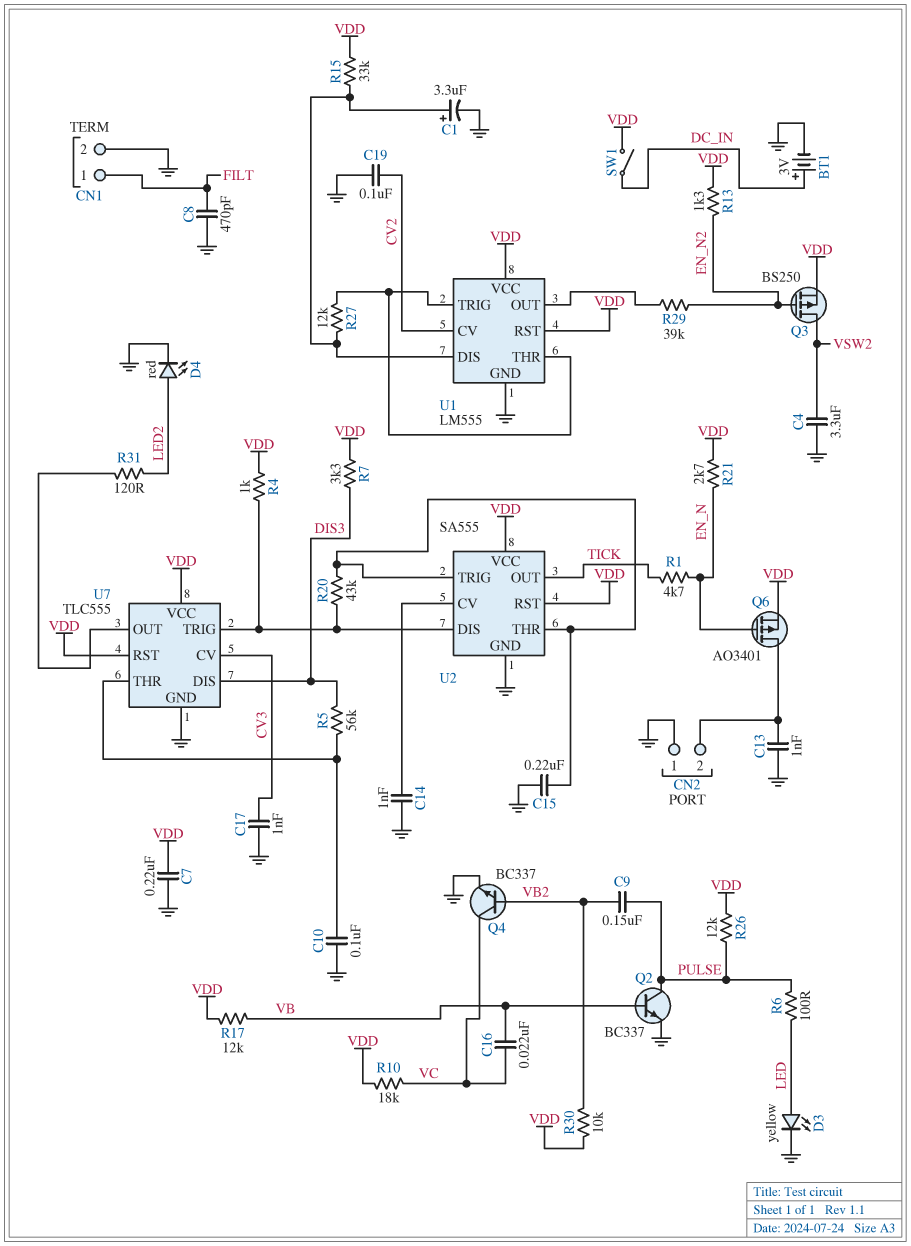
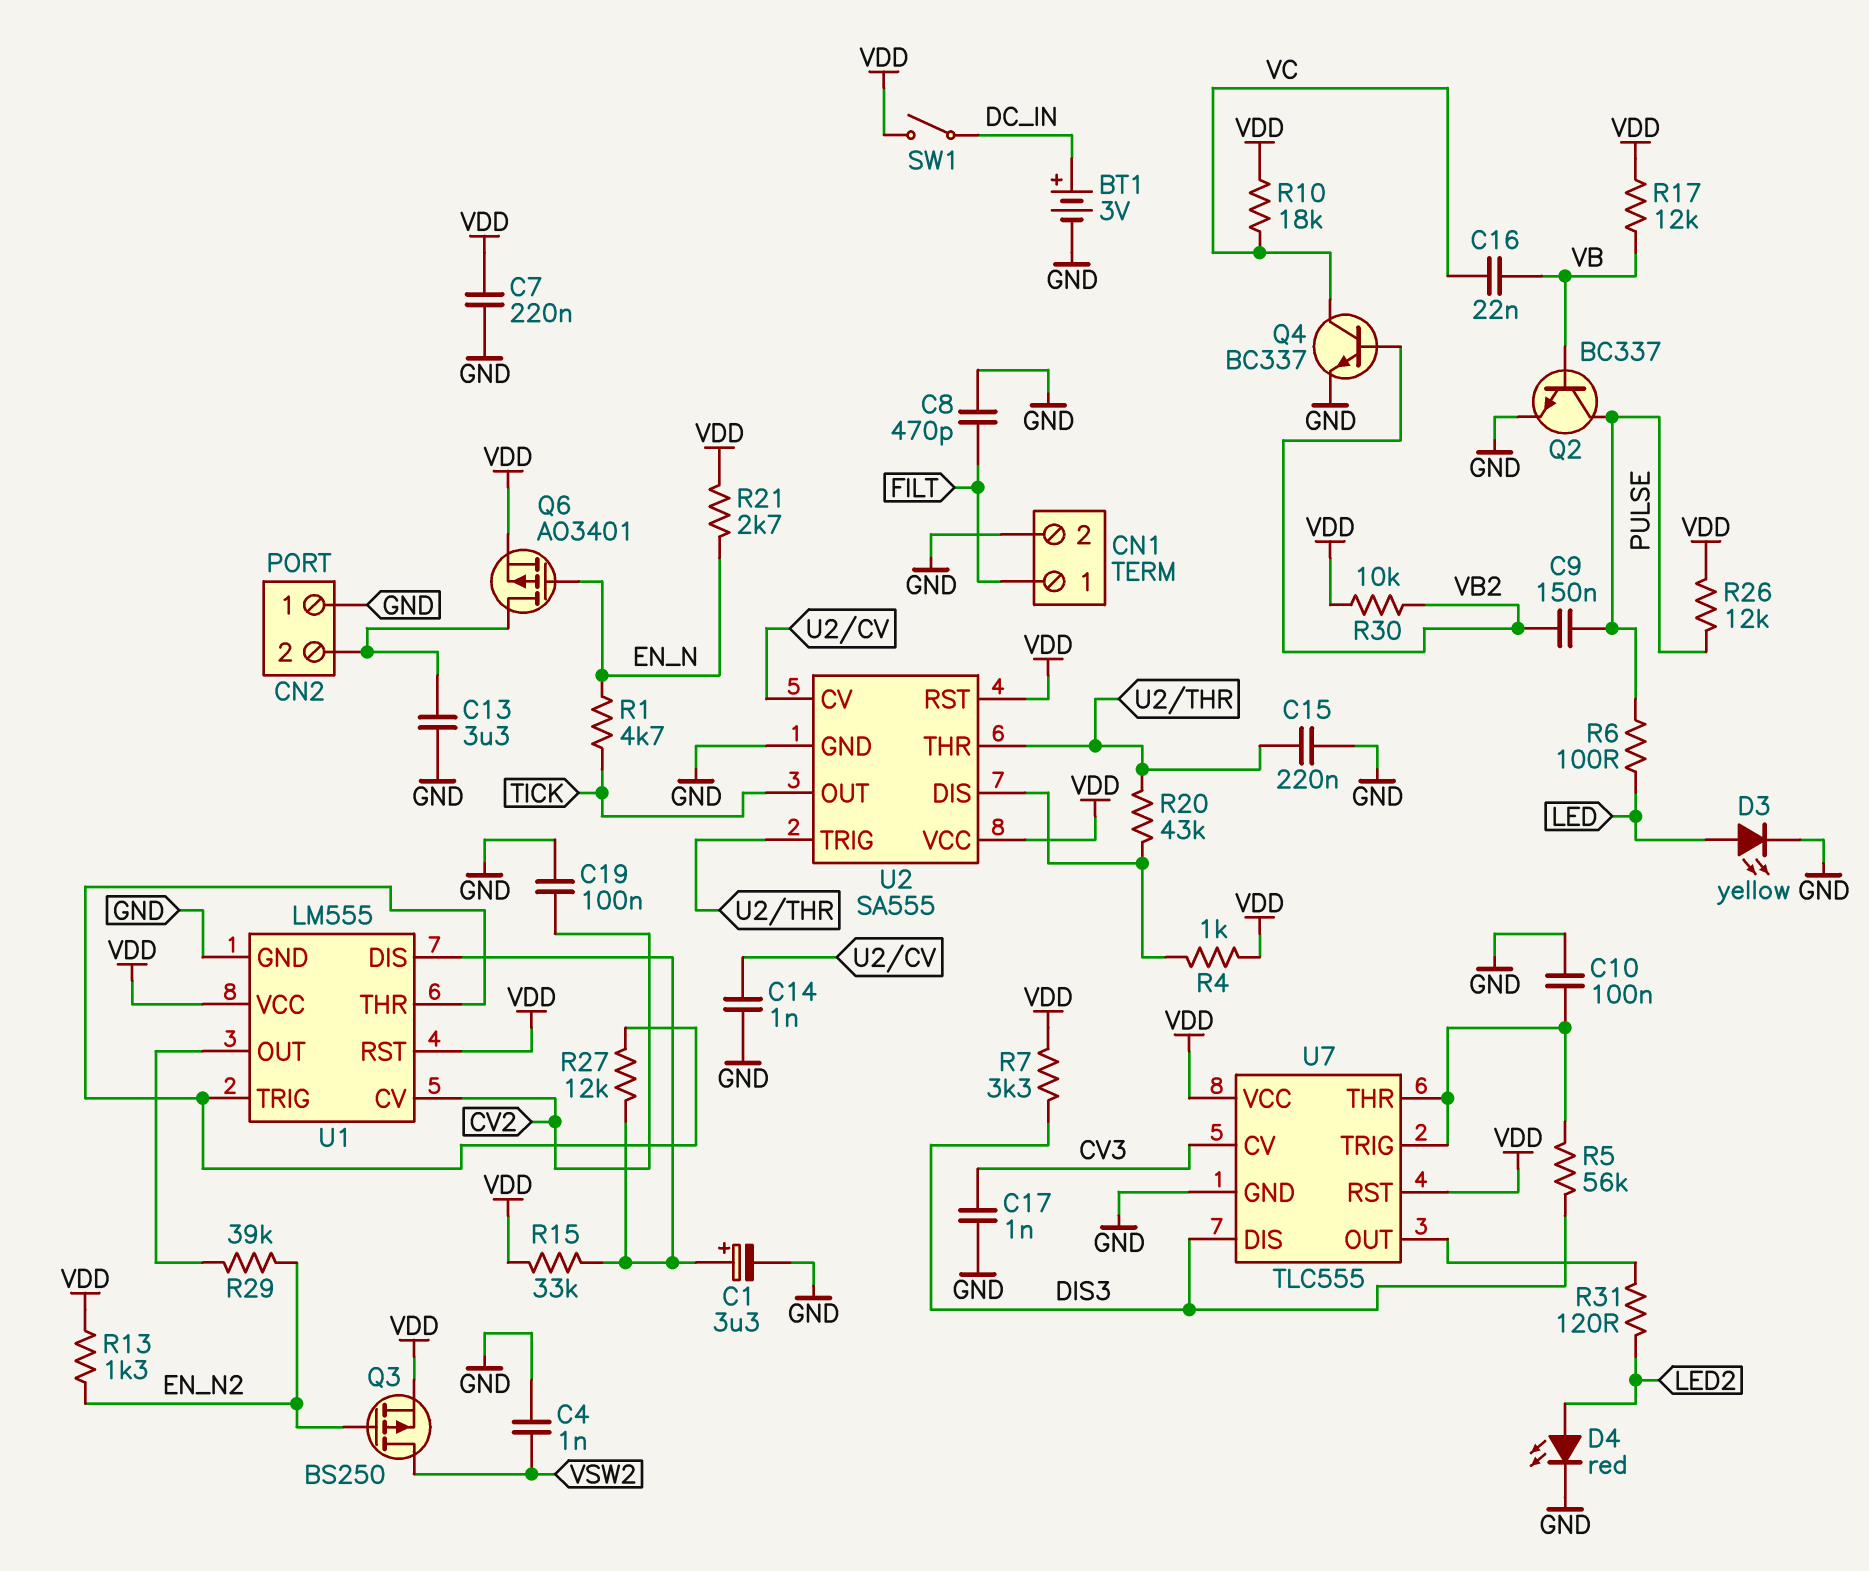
C4: 3.3uF (GND, VSW2) -> 1nF (GND, VSW2)
C13: 1nF (CN2/2, GND) -> 3.3uF (CN2/2, GND)
U7 pin TRIG: U2/DIS -> U7/THR

